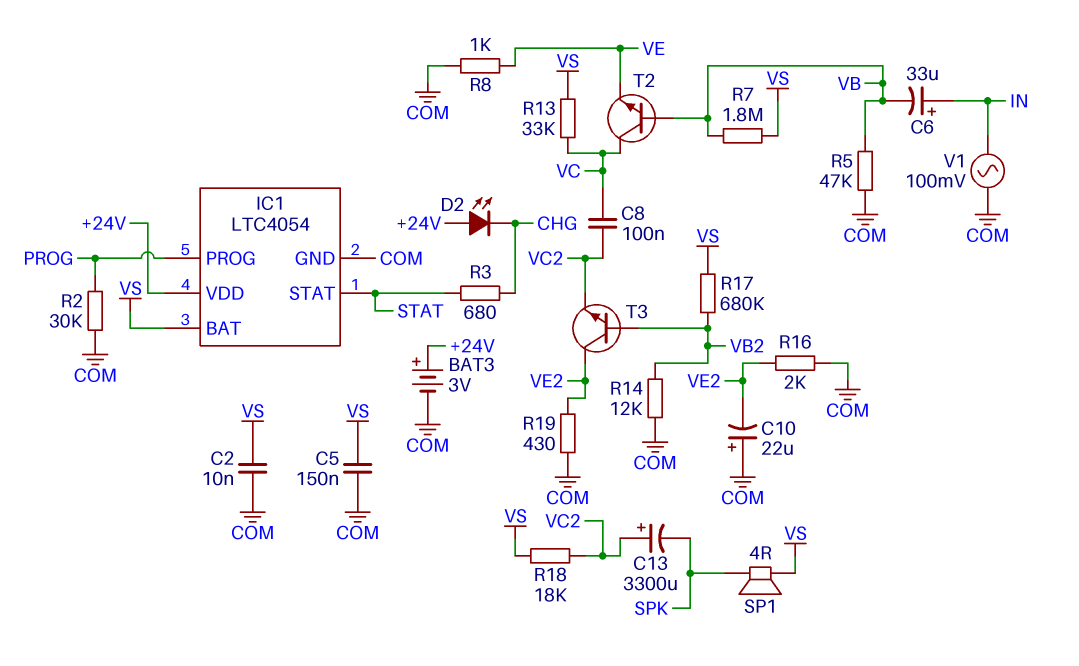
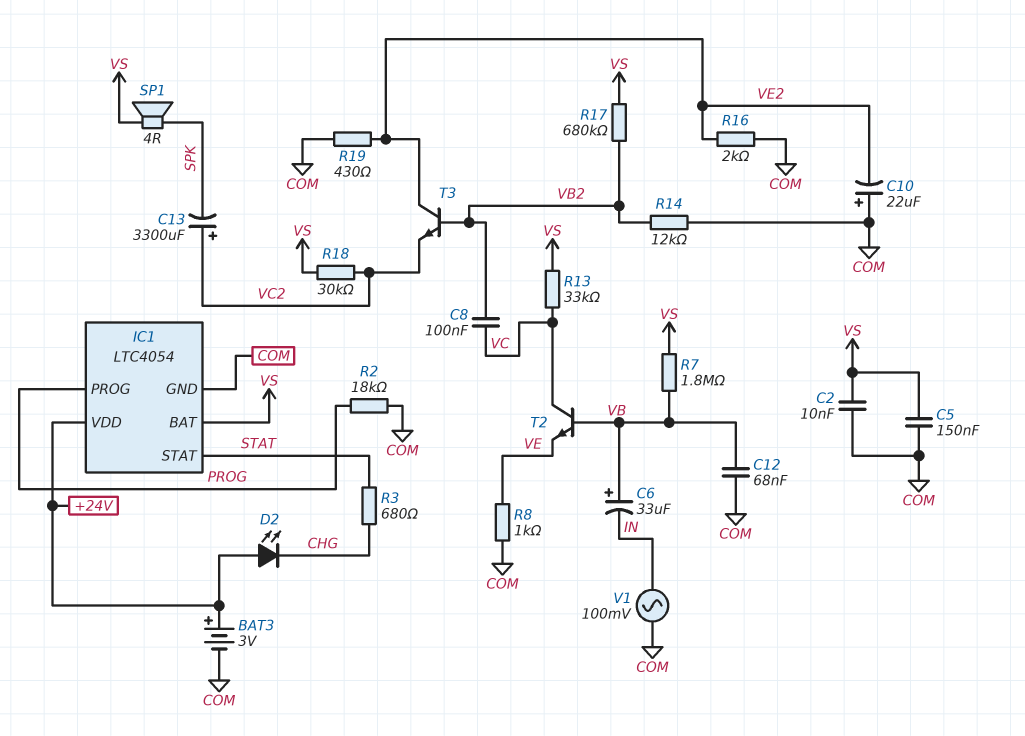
C6: 33uF (plus IN, minus VB) -> 33uF (plus VB, minus IN)
C8: 100nF (VC, VC2) -> 100nF (VB2, VC)
C12: none -> 68nF (COM, VB)
R2: 30k (COM, PROG) -> 18k (COM, PROG)
R5: 47k (COM, VB) -> none
R18: 18k (VC2, VS) -> 30k (VC2, VS)

